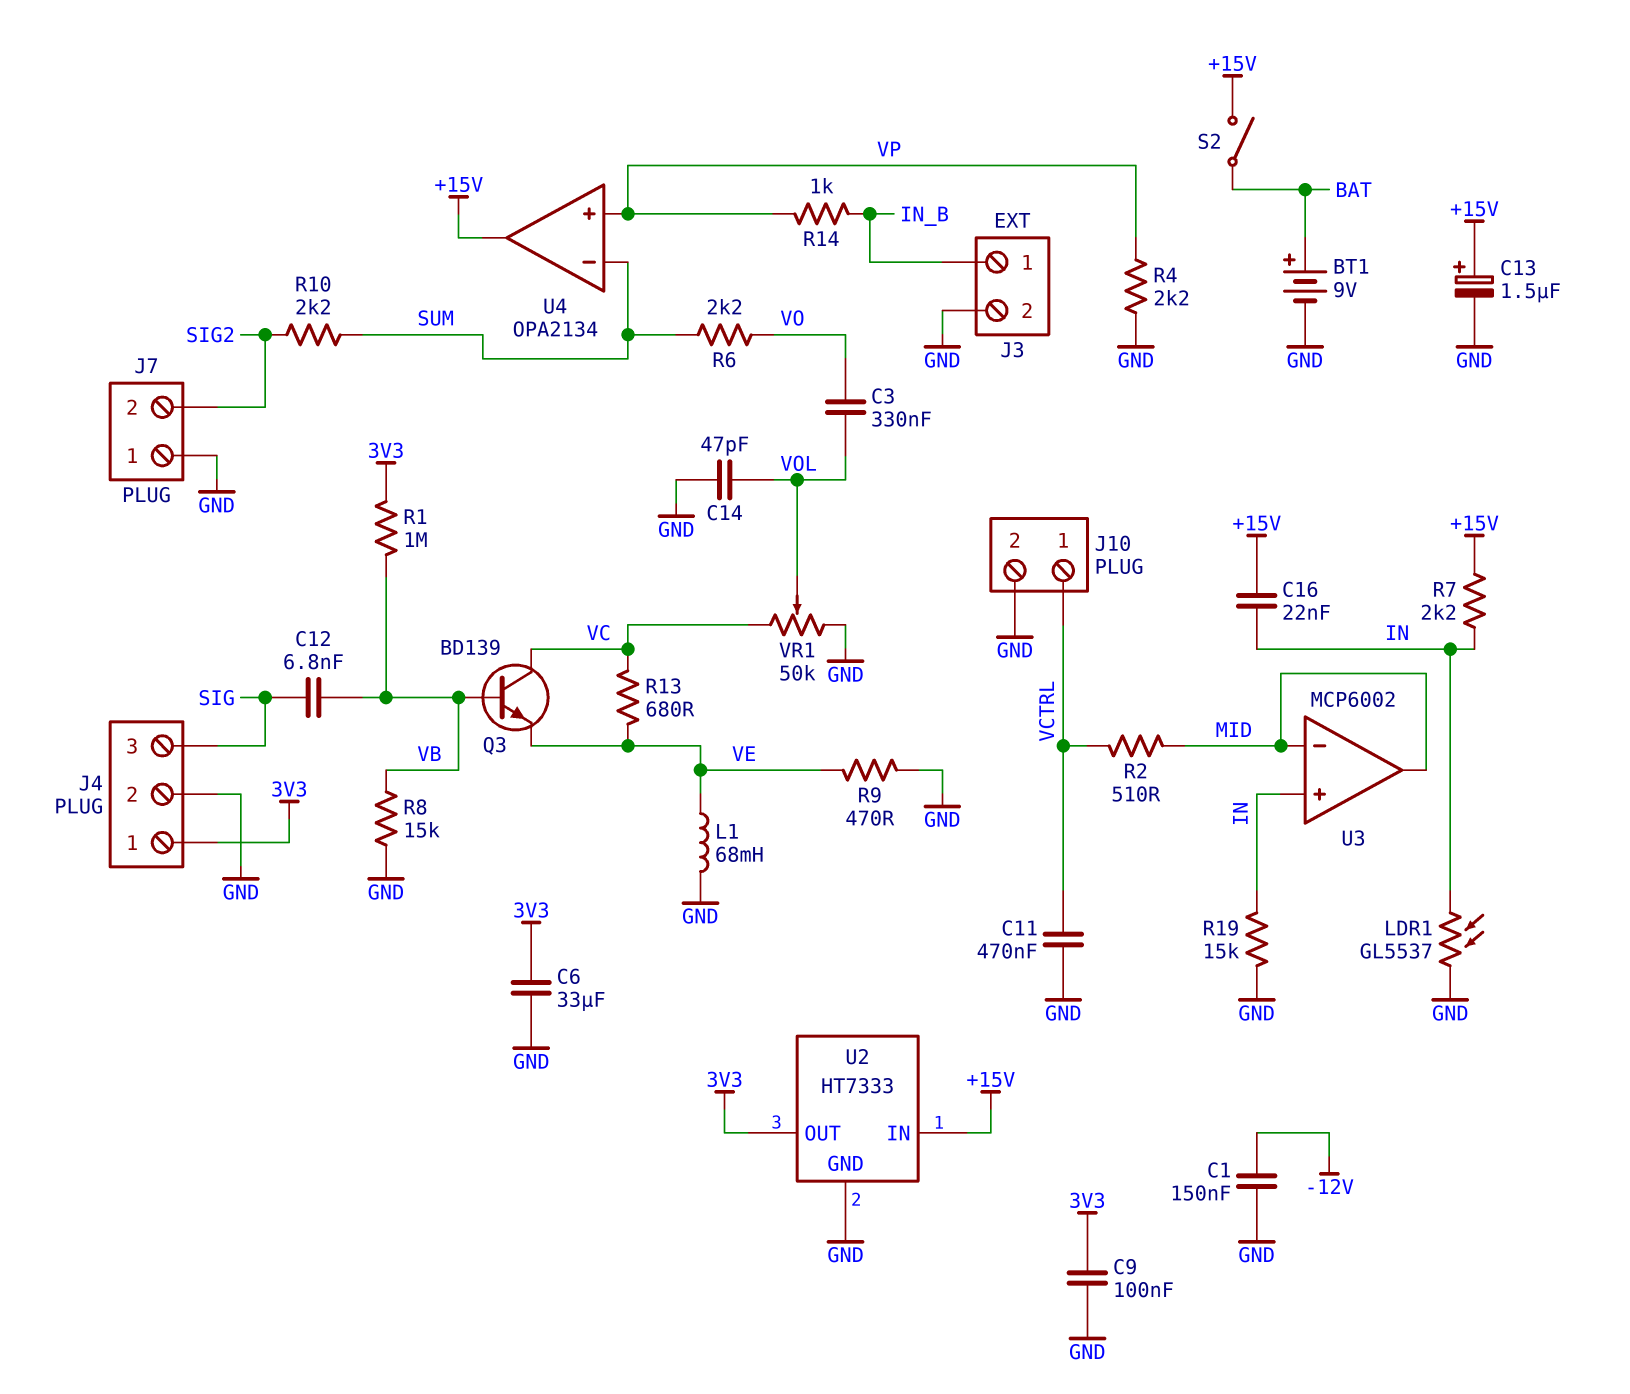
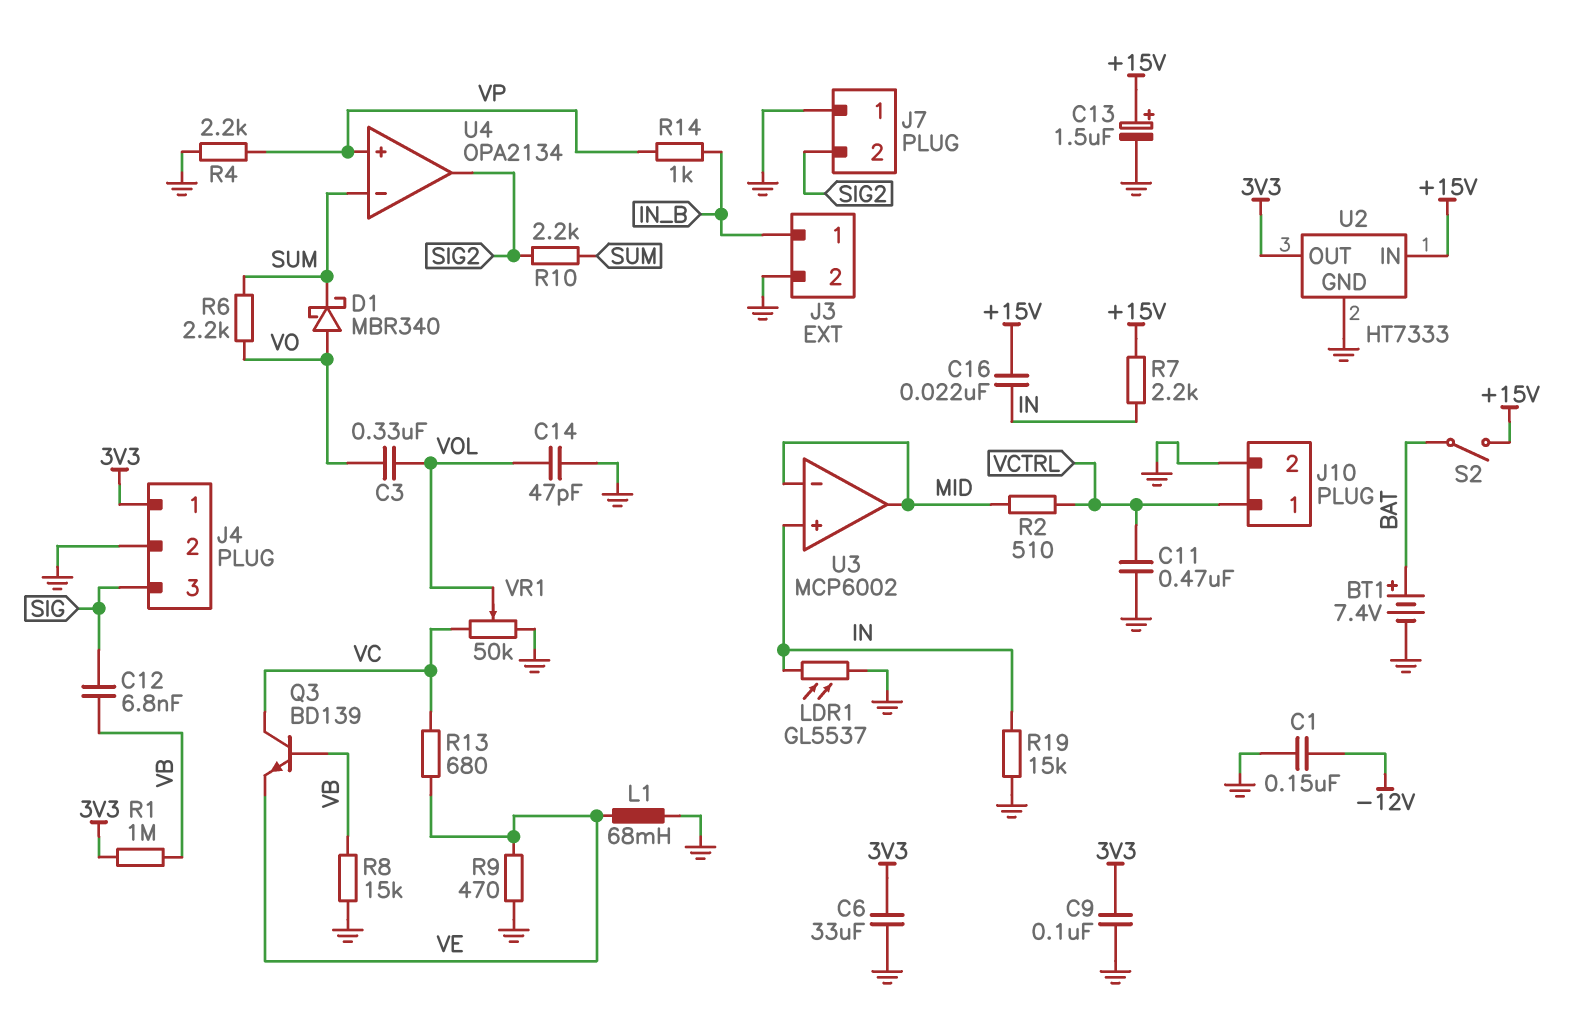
BT1: 9V (plus BAT, minus GND) -> 7.4V (plus BAT, minus GND)
D1: none -> schottky MBR340 (A VO, K SUM)
U4 pin out: +15V -> SIG2

